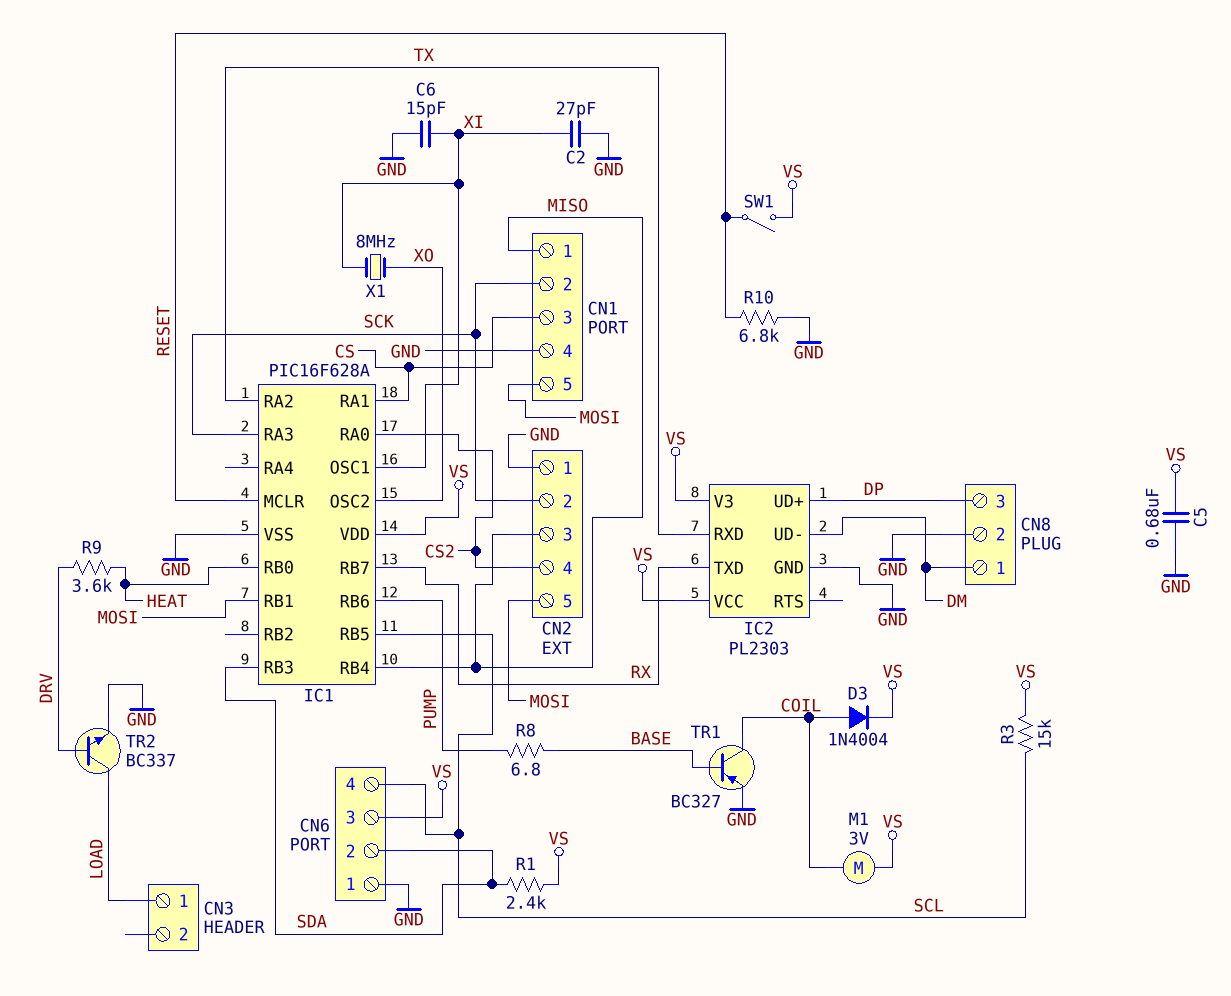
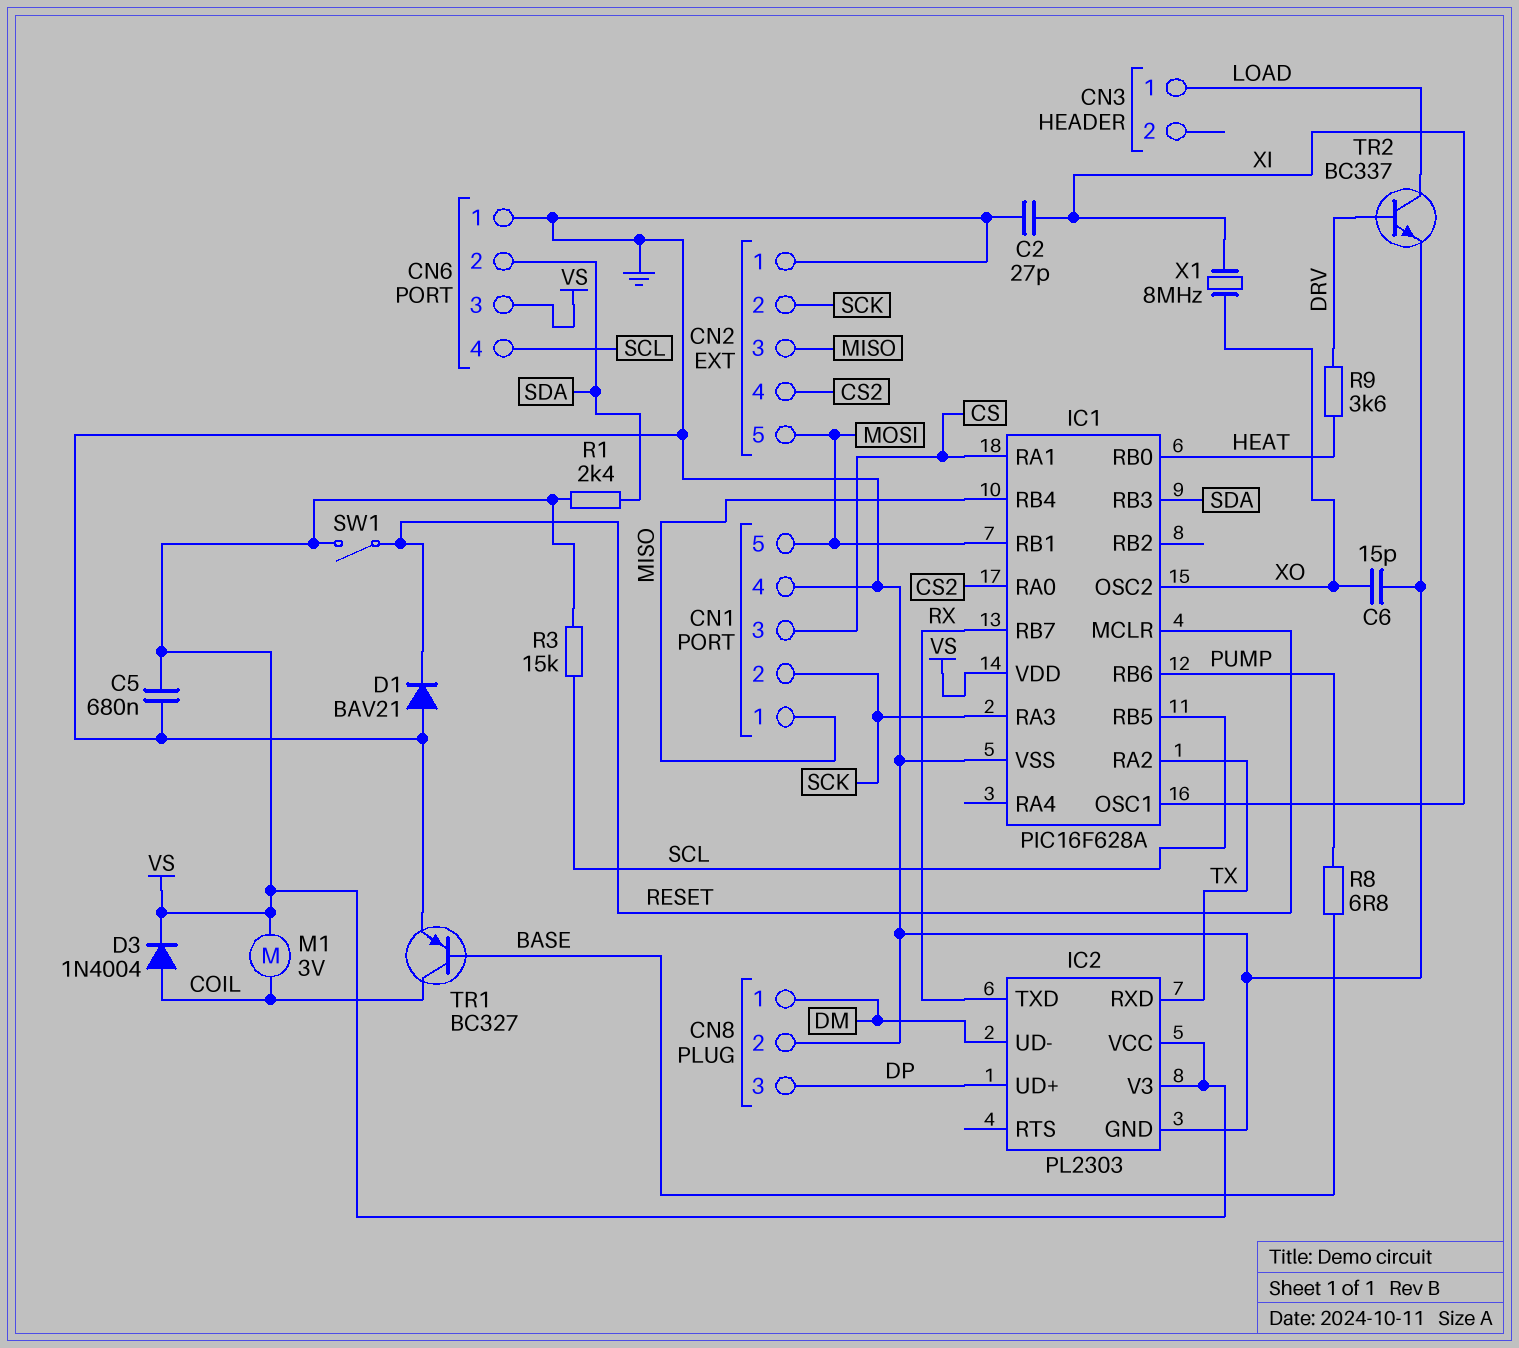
C6: 15pF (GND, XI) -> 15pF (GND, XO)
D1: none -> diode BAV21 (A GND, K RESET)
R10: 6.8k (GND, RESET) -> none

